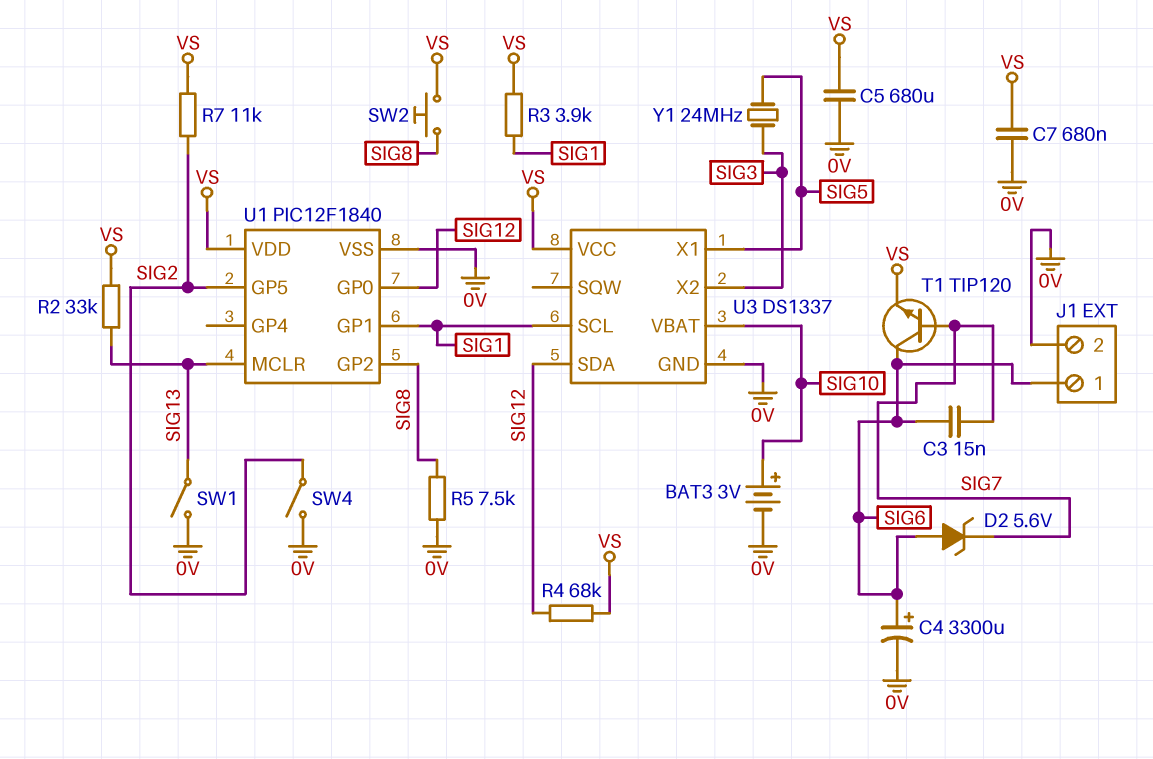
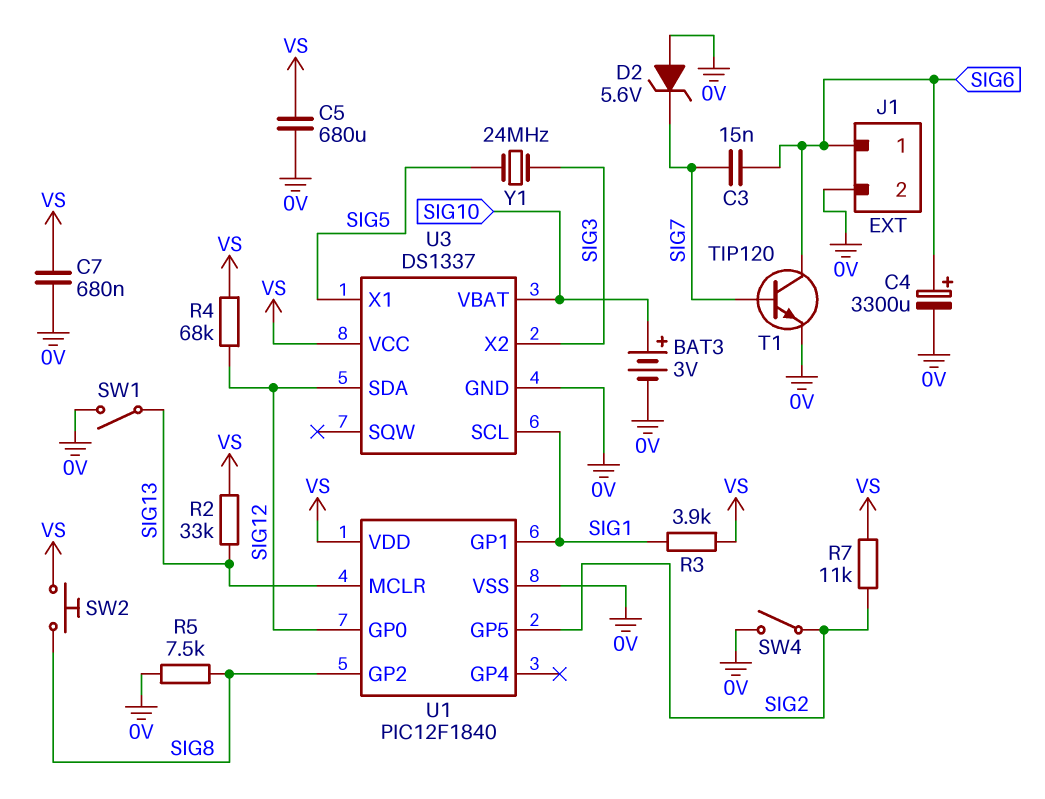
D2: zener 5.6V (A SIG6, K SIG7) -> zener 5.6V (A 0V, K SIG7)
T1: NPN TIP120 (B SIG7, C SIG6, E VS) -> NPN TIP120 (B SIG7, C SIG6, E 0V)

